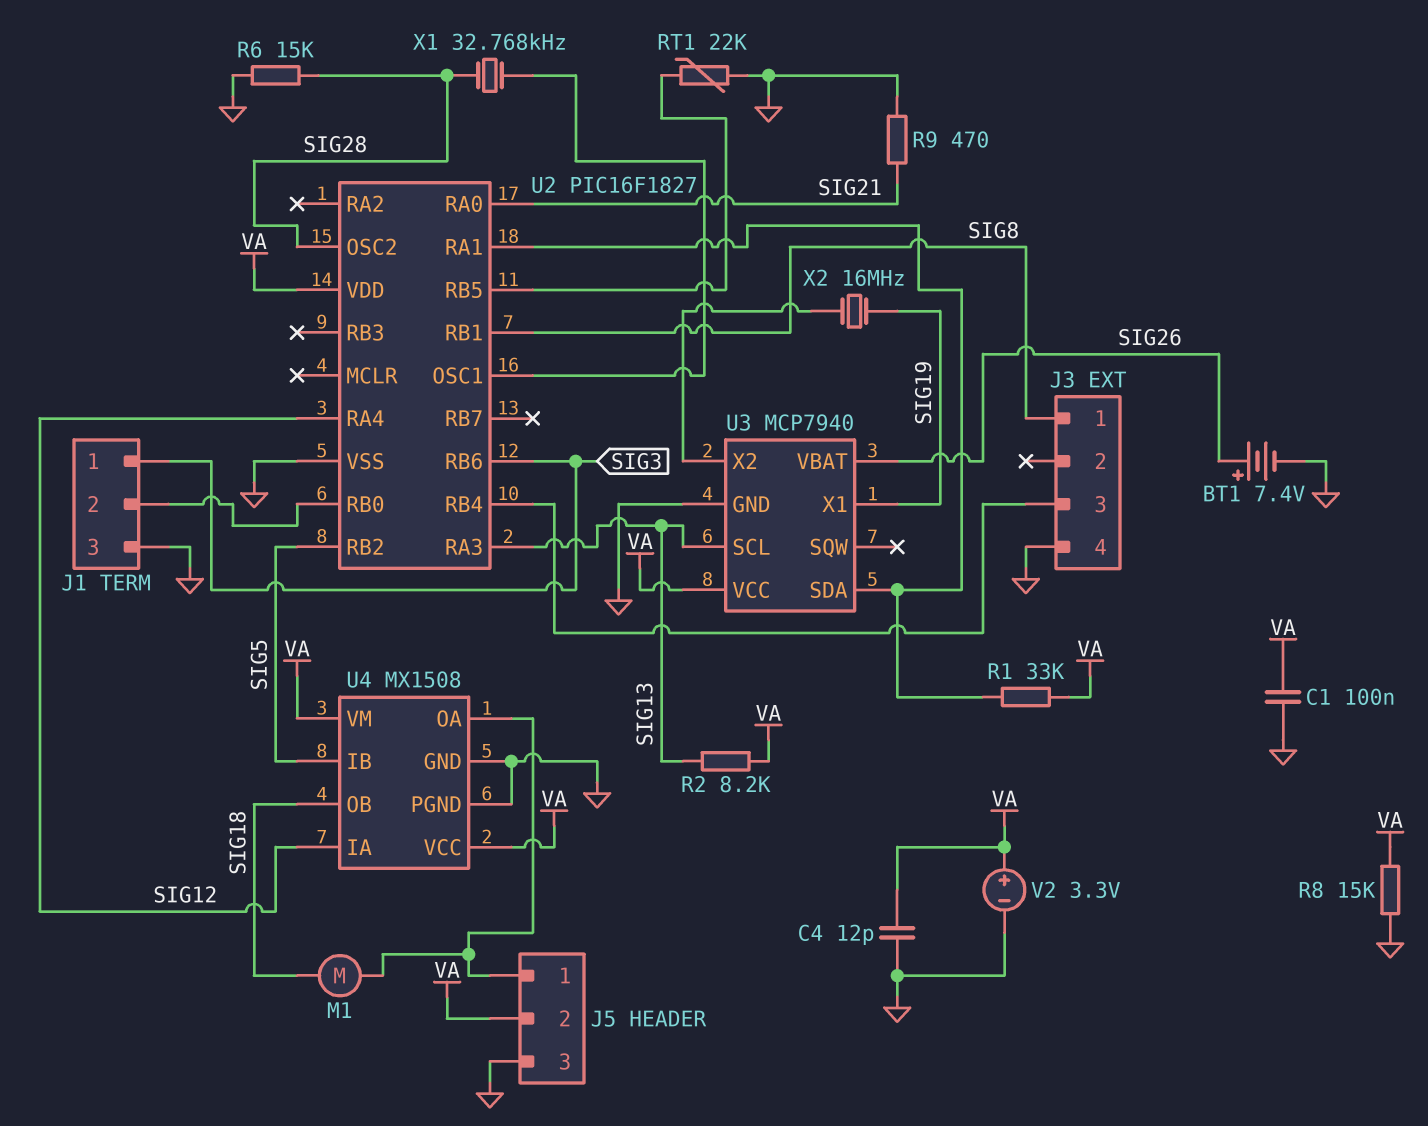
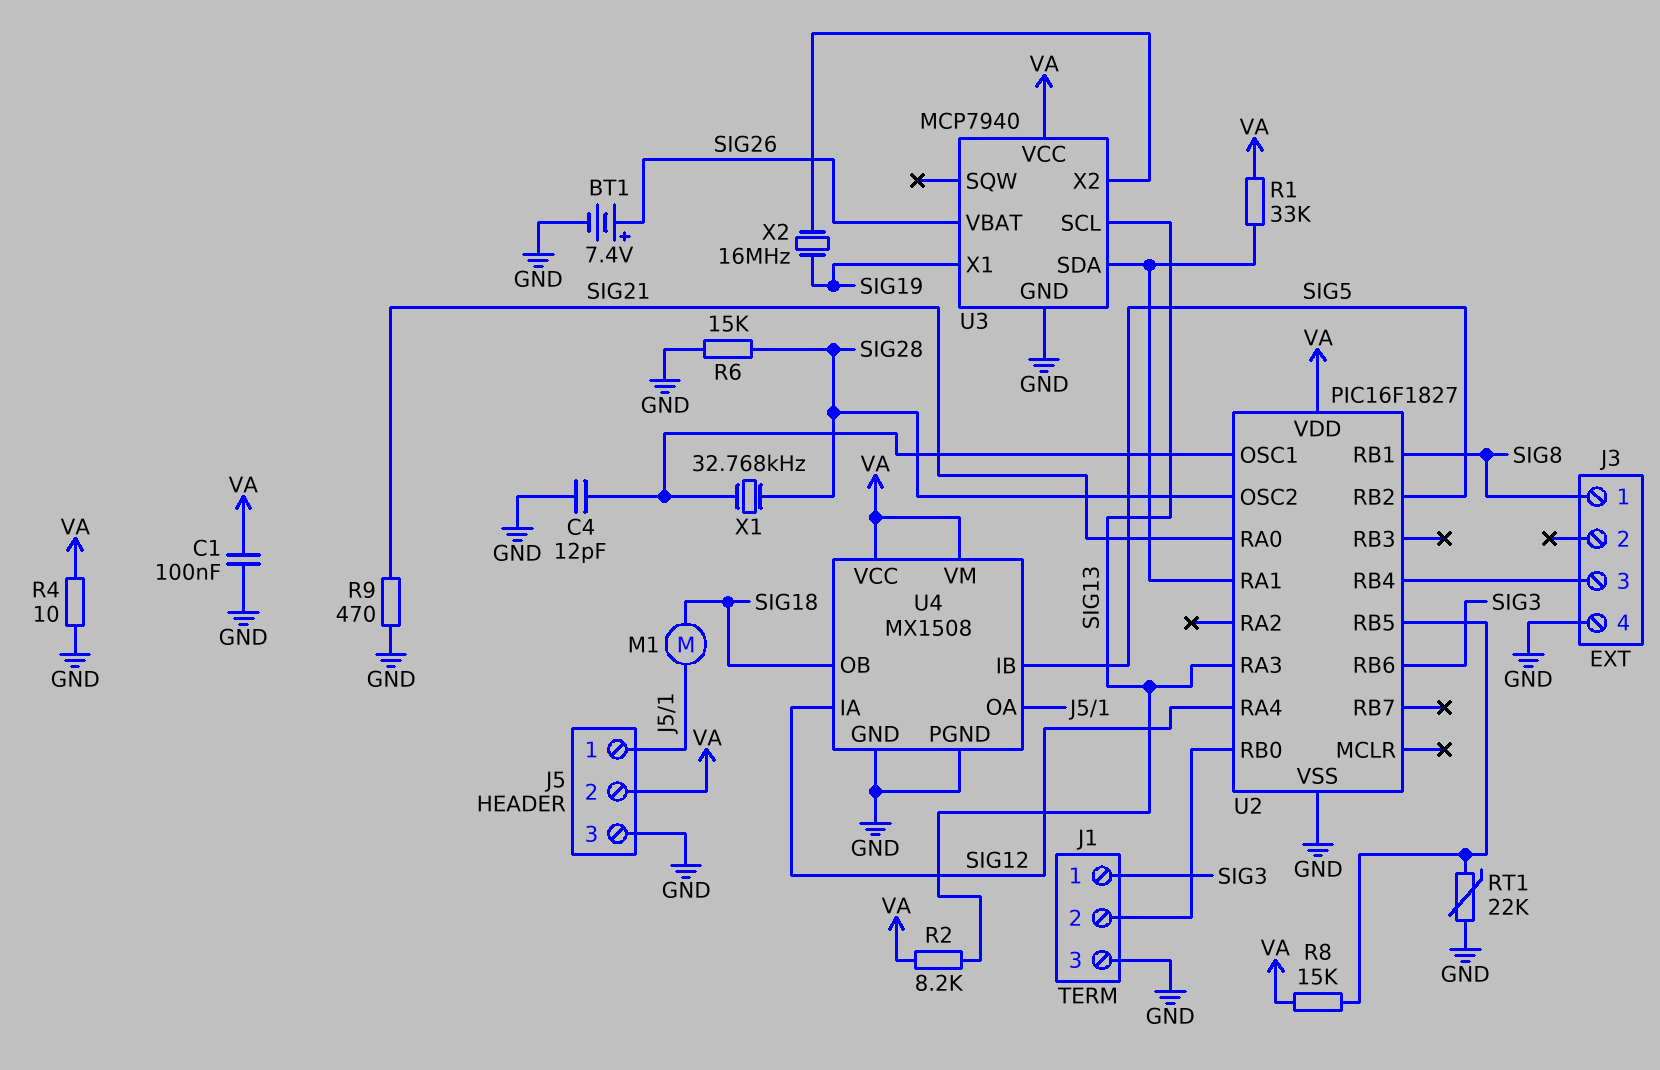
C4: 12pF (GND, VA) -> 12pF (GND, U2/OSC1)
R4: none -> 10 (GND, VA)
R8: 15k (GND, VA) -> 15k (U2/RB5, VA)
V2: 3.3V (plus VA, minus GND) -> none

